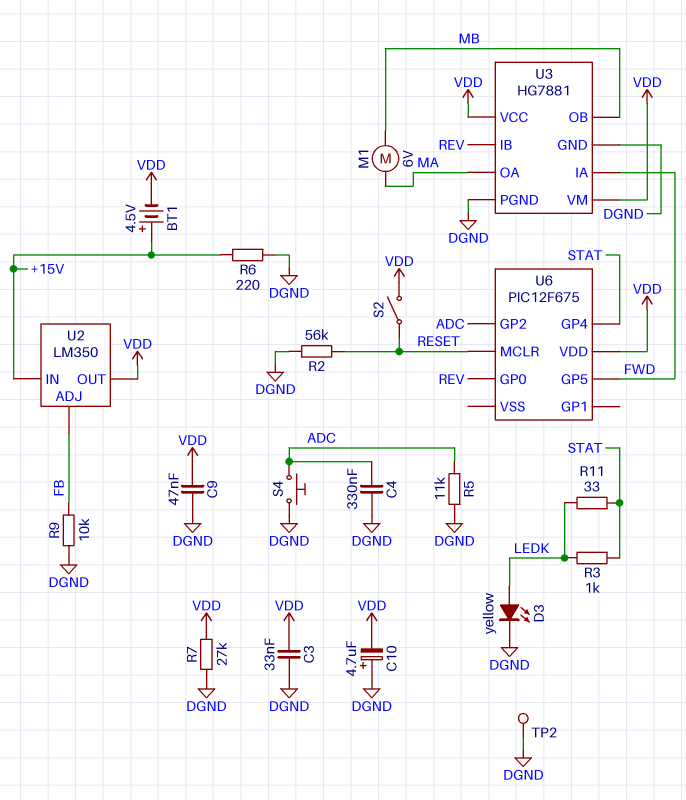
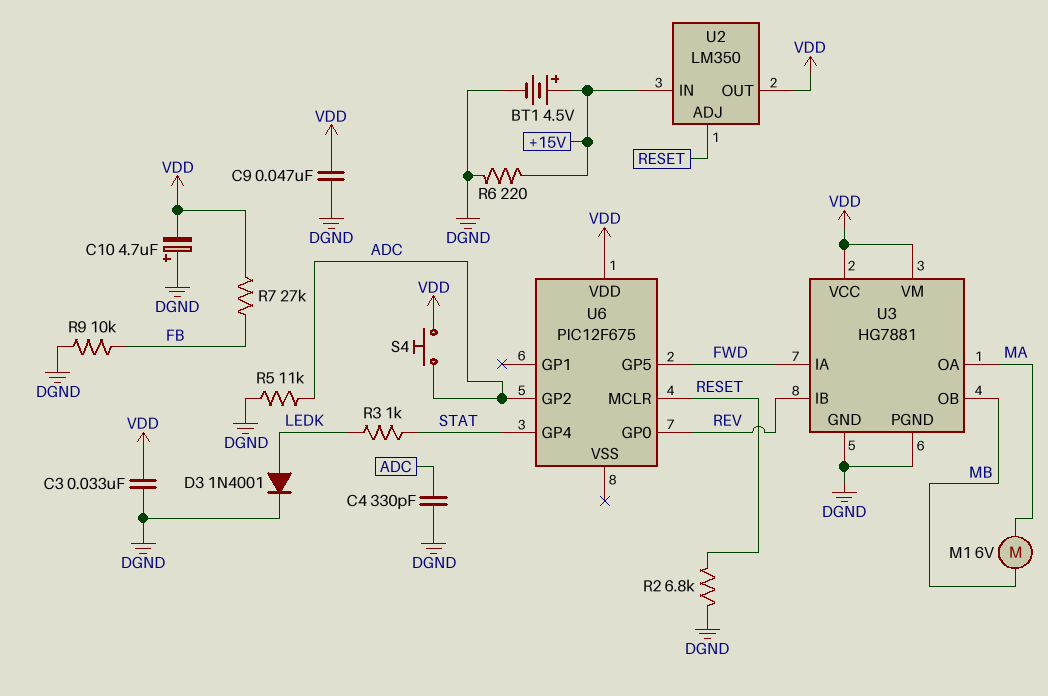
BT1: 4.5V (plus +15V, minus VDD) -> 4.5V (plus +15V, minus DGND)
C4: 330nF (ADC, DGND) -> 330pF (ADC, DGND)
D3: LED yellow (A LEDK, K DGND) -> diode 1N4001 (A LEDK, K DGND)
R2: 56k (DGND, RESET) -> 6.8k (DGND, RESET)
R7: 27k (DGND, VDD) -> 27k (FB, VDD)
R11: 33 (LEDK, STAT) -> none
S2: switch (RESET, VDD) -> none
S4: button (ADC, DGND) -> button (ADC, VDD)
TP2: test point (DGND) -> none
U2 pin ADJ: FB -> RESET

